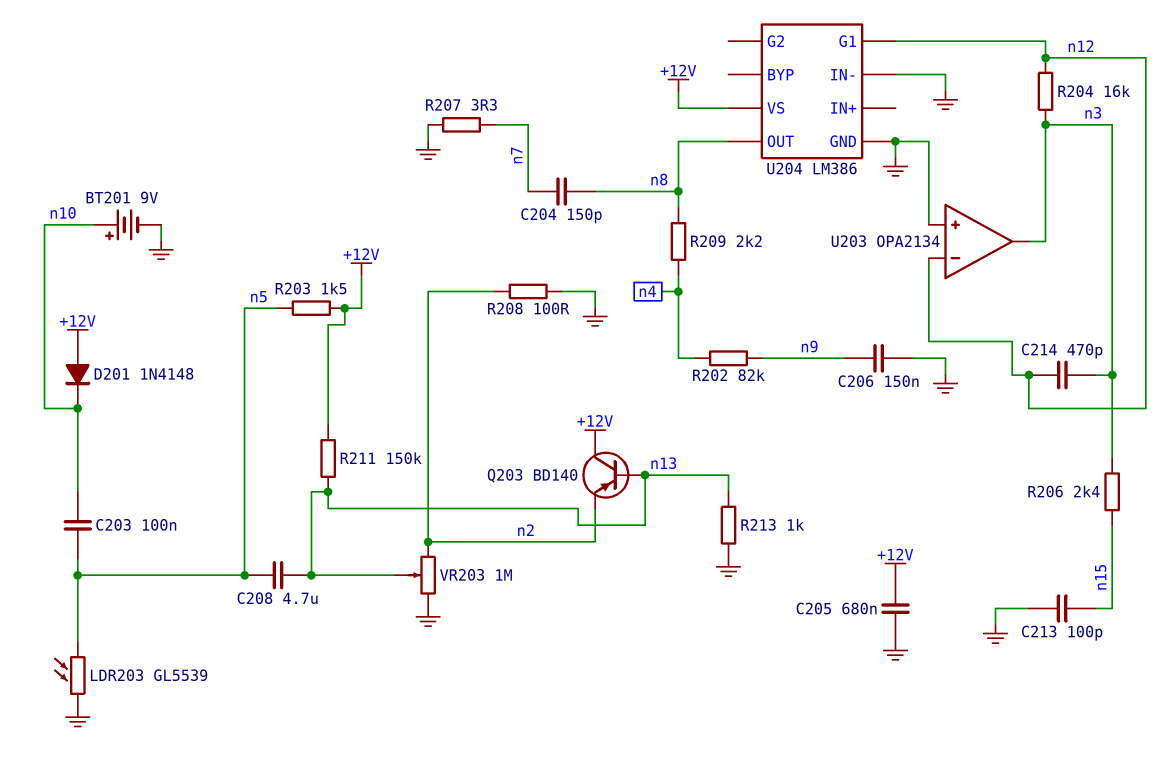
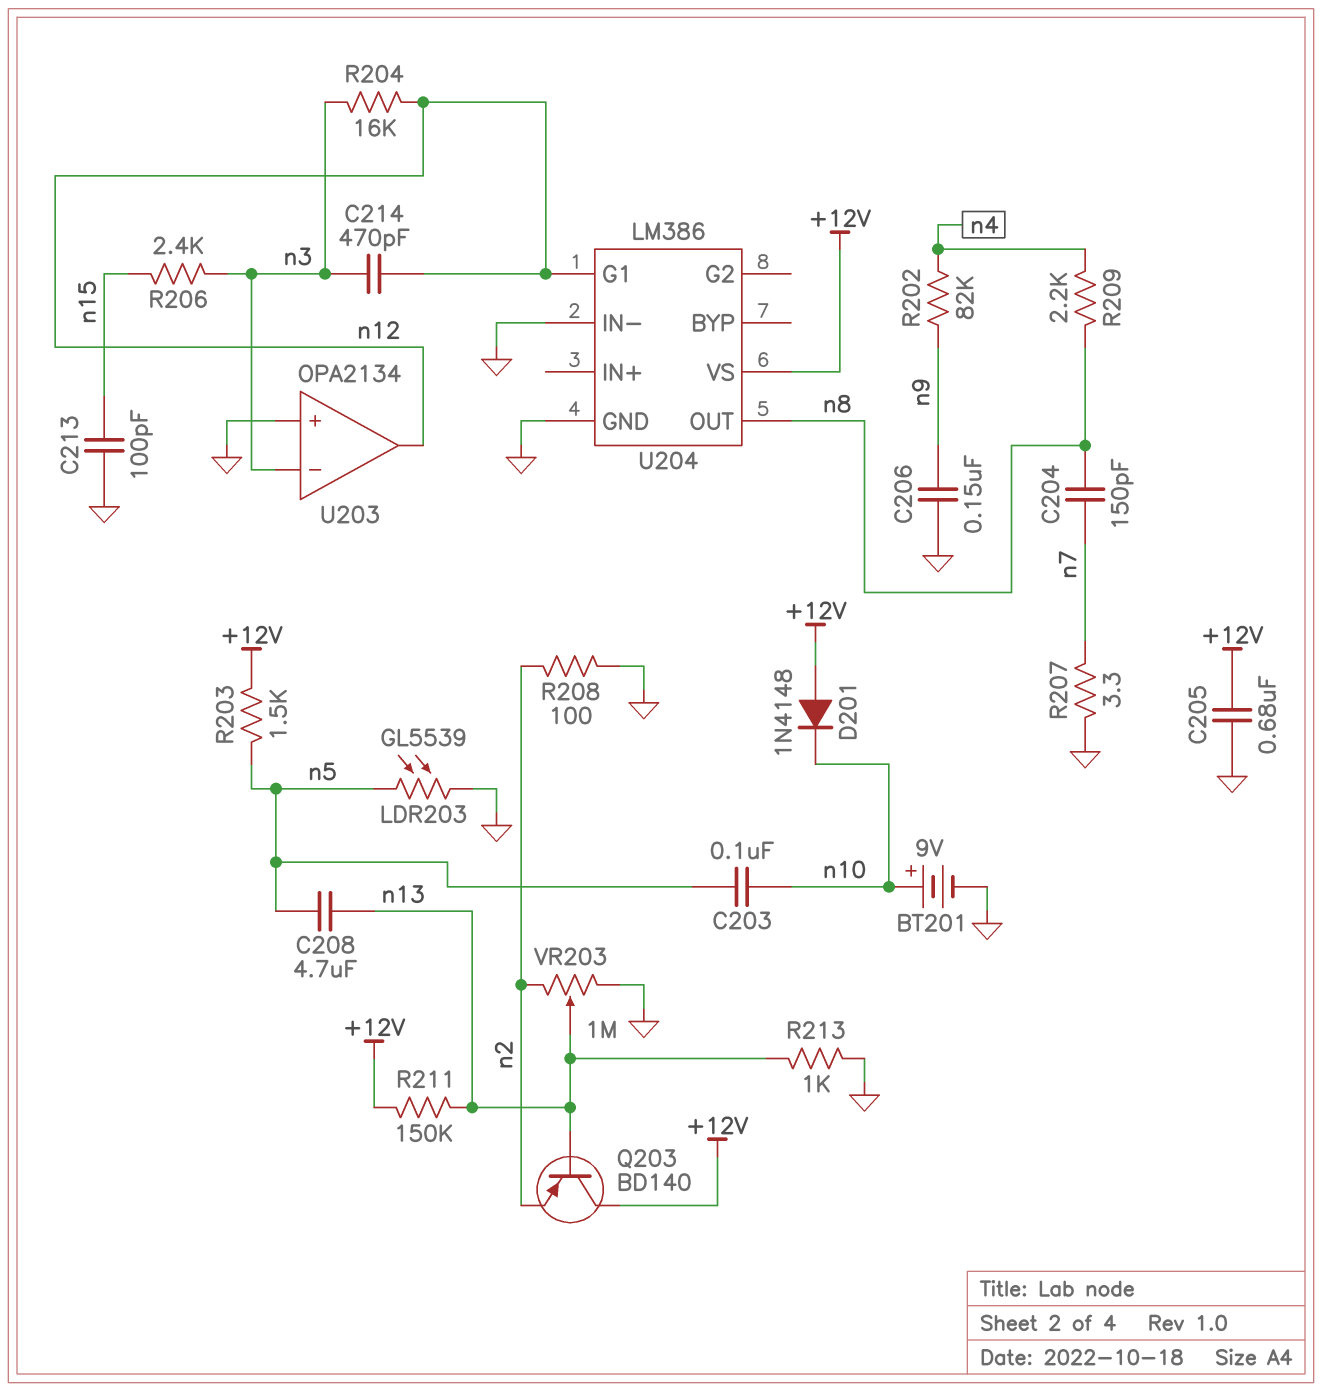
U203 pin in-: n12 -> n3
U203 pin out: n3 -> n12

